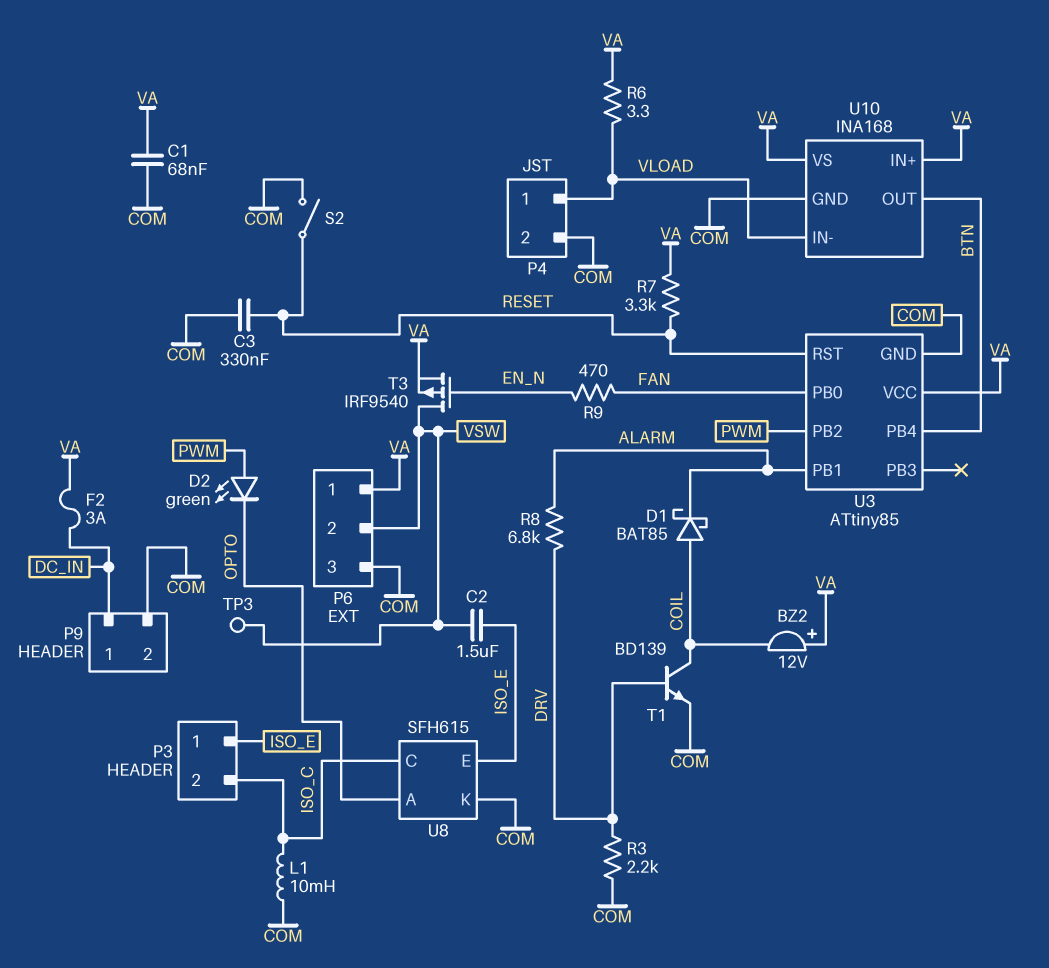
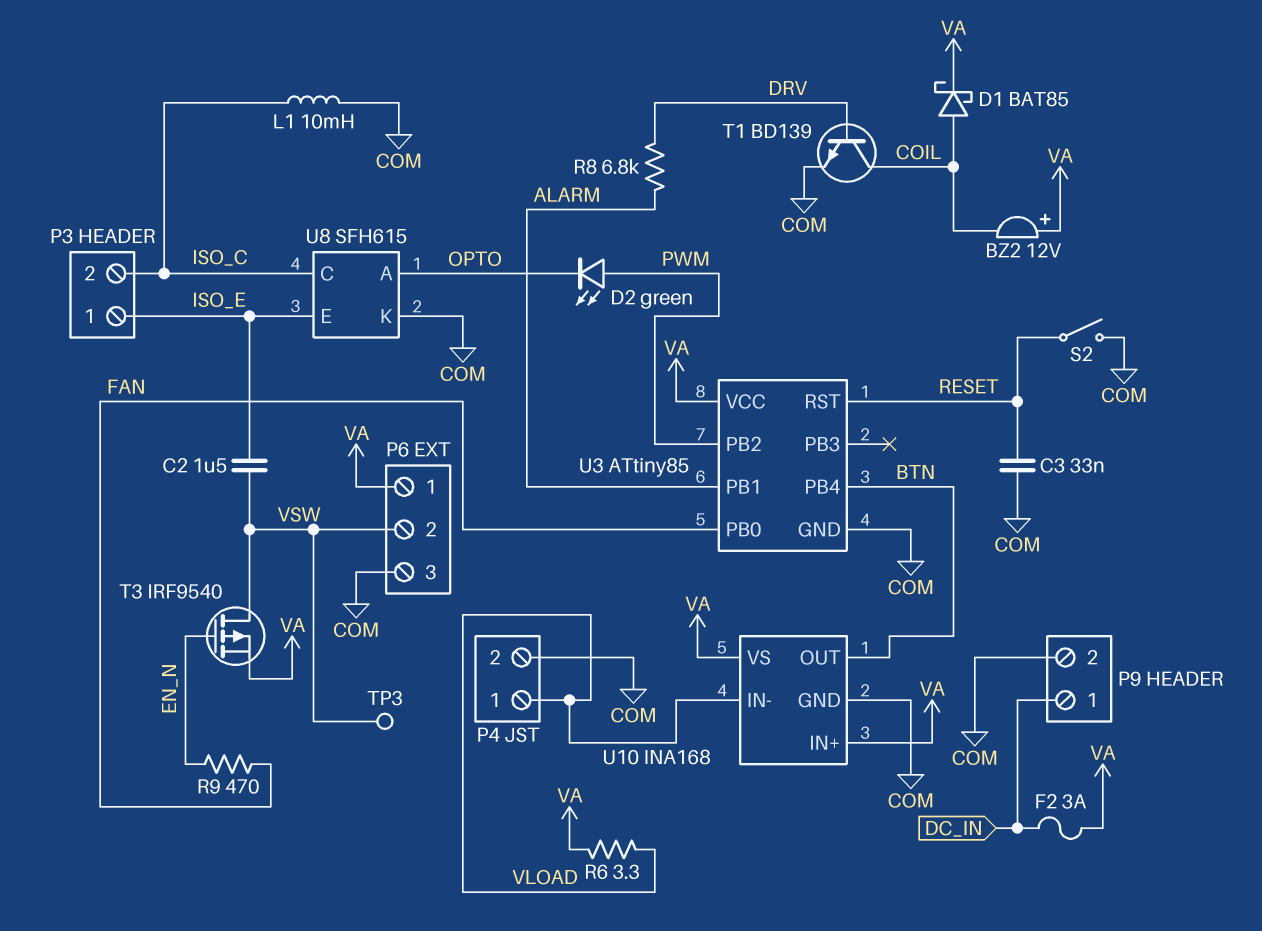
C1: 68nF (COM, VA) -> none
C3: 330nF (COM, RESET) -> 33nF (COM, RESET)
D1: schottky BAT85 (A COIL, K ALARM) -> schottky BAT85 (A COIL, K VA)
R3: 2.2k (COM, DRV) -> none
R7: 3.3k (RESET, VA) -> none

